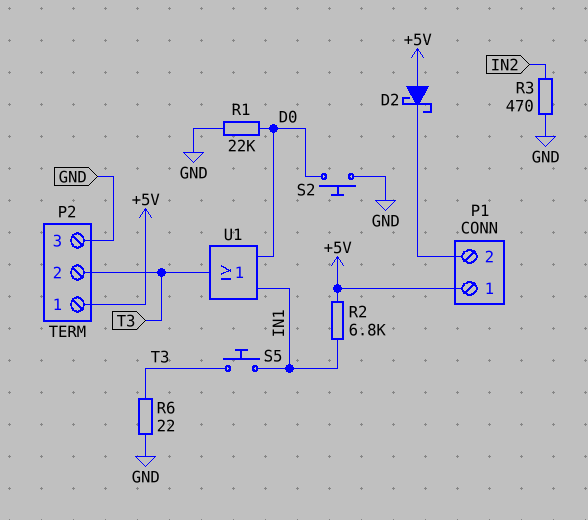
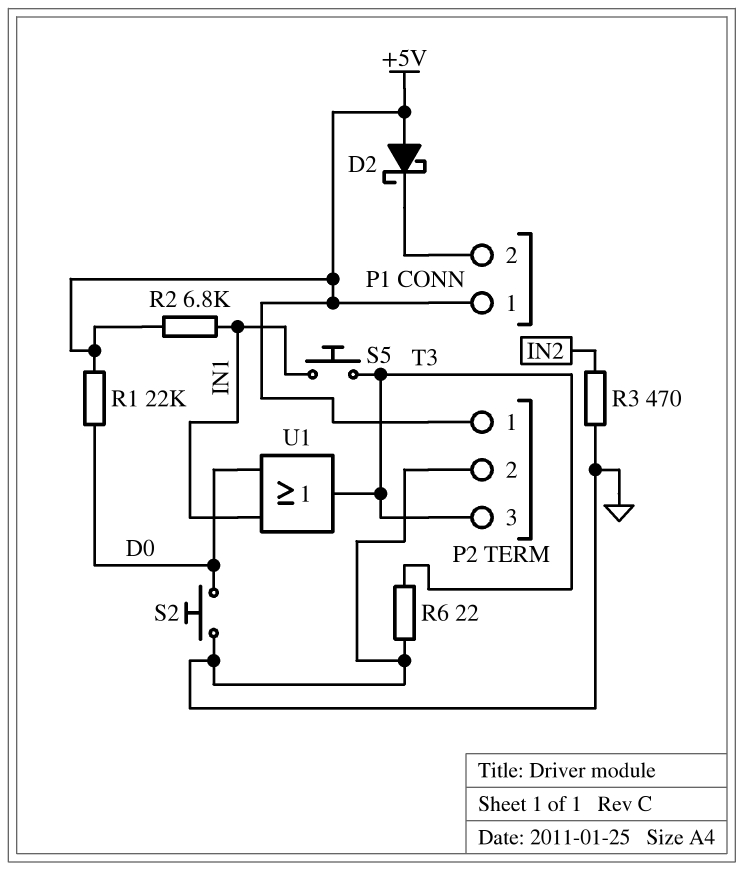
P2 pin 2: T3 -> GND
P2 pin 3: GND -> T3
R1: 22k (D0, GND) -> 22k (+5V, D0)

